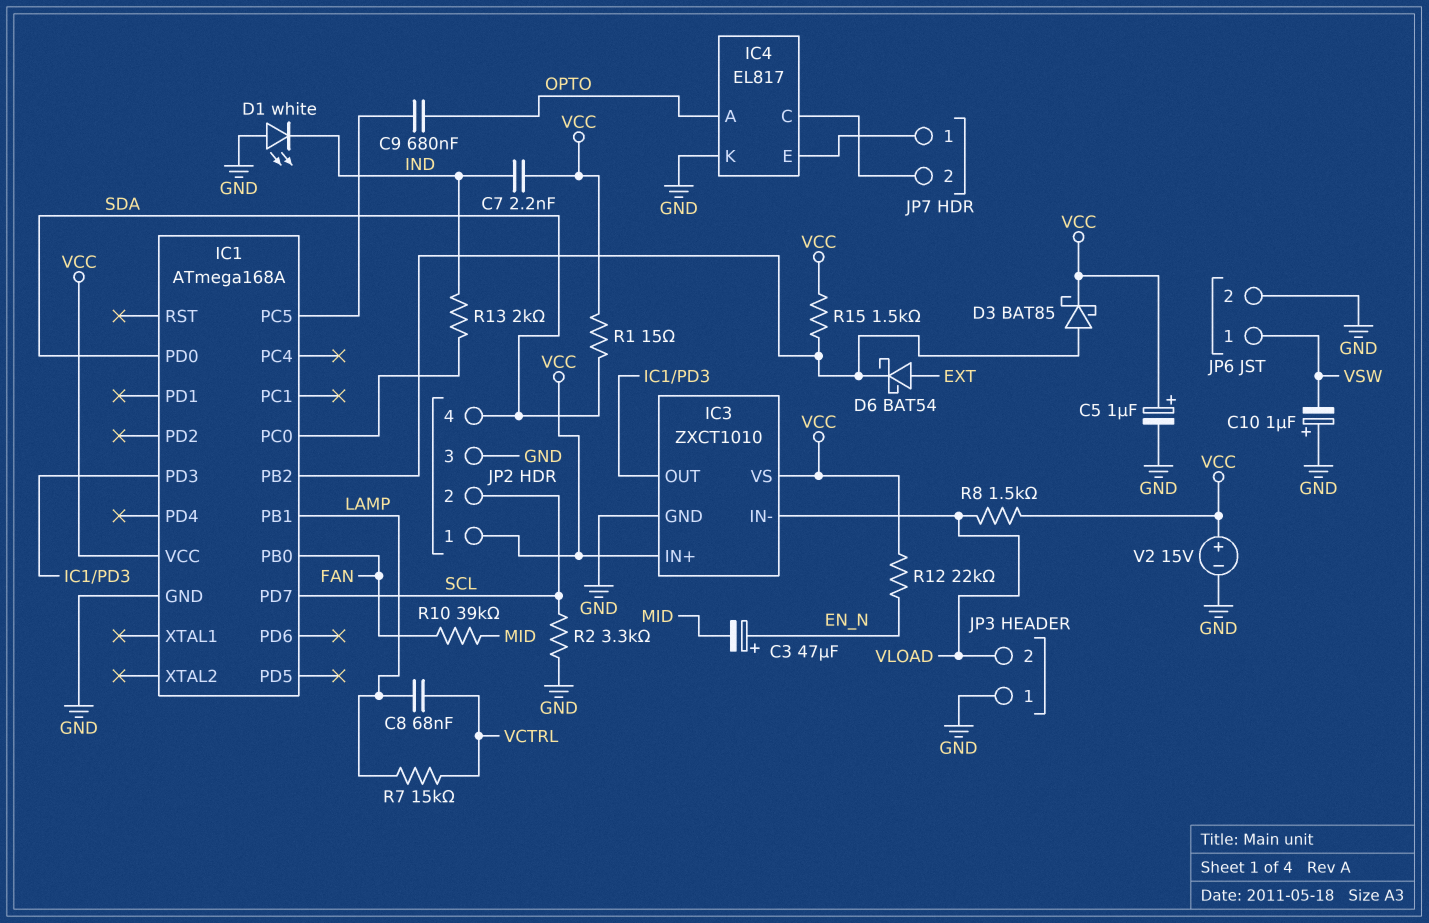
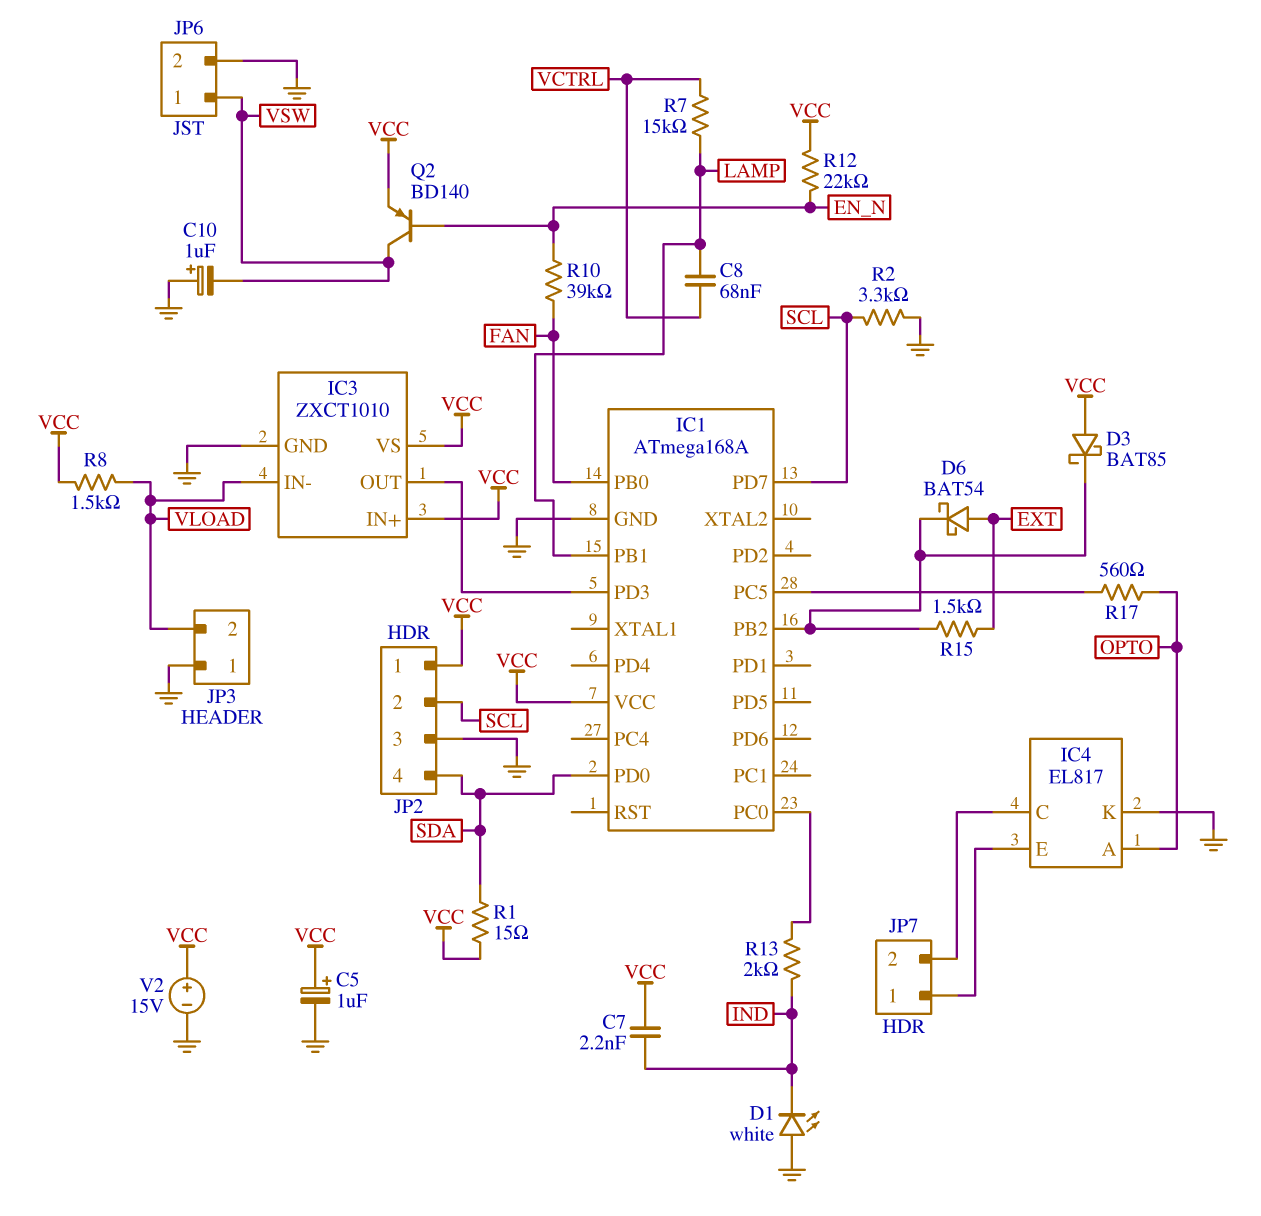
C3: 47uF (plus EN_N, minus MID) -> none
C9: 680nF (IC1/PC5, OPTO) -> none
D3: schottky BAT85 (A IC1/PB2, K VCC) -> schottky BAT85 (A VCC, K IC1/PB2)
Q2: none -> PNP BD140 (B EN_N, C VSW, E VCC)
R10: 39k (FAN, MID) -> 39k (EN_N, FAN)
R15: 1.5k (IC1/PB2, VCC) -> 1.5k (EXT, IC1/PB2)
R17: none -> 560 (IC1/PC5, OPTO)

